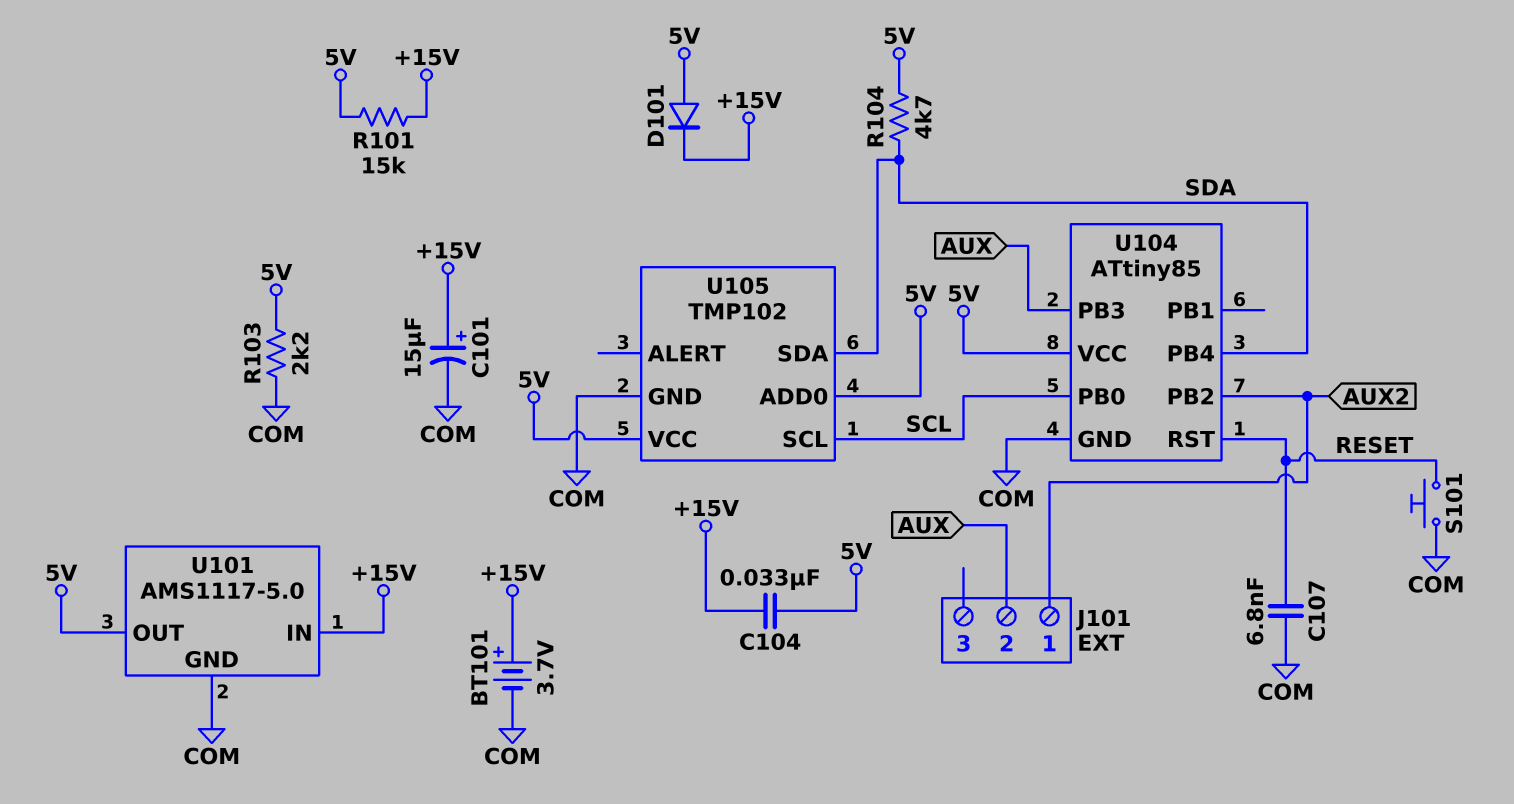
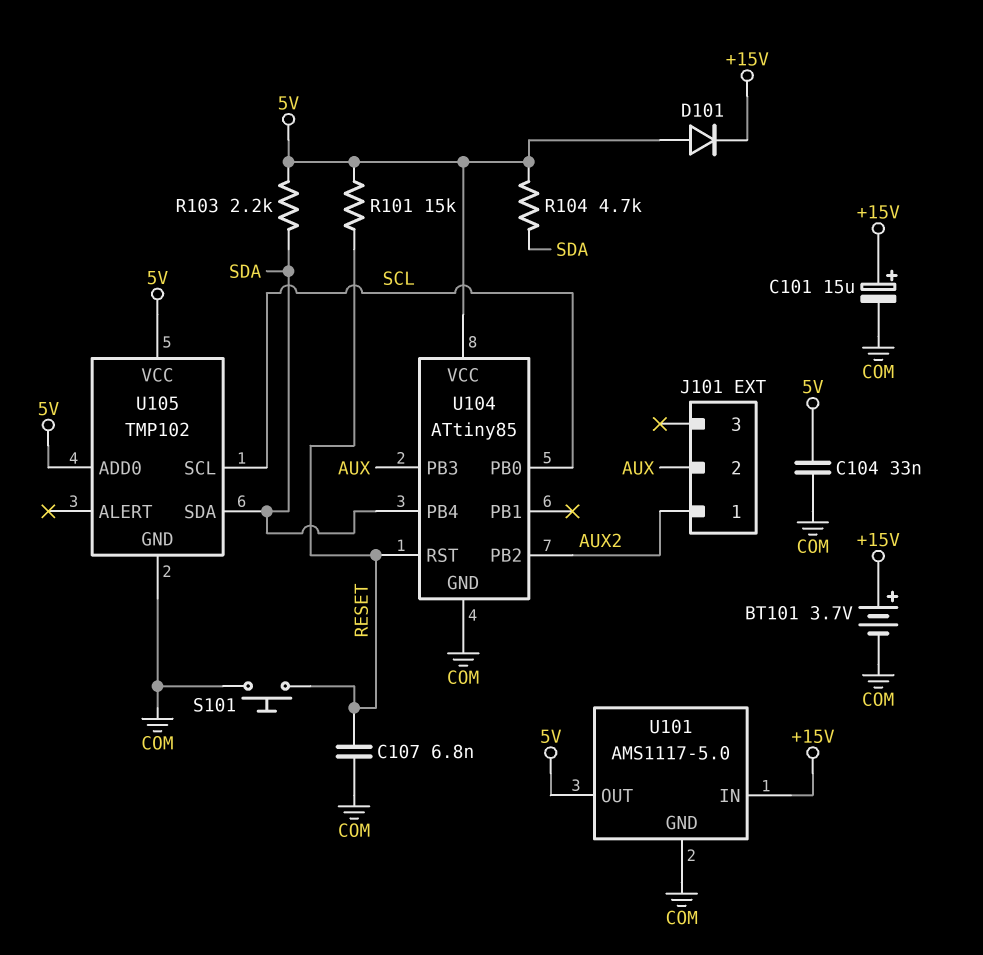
C104: 33nF (+15V, 5V) -> 33nF (5V, COM)
R101: 15k (+15V, 5V) -> 15k (5V, RESET)
R103: 2.2k (5V, COM) -> 2.2k (5V, SDA)

